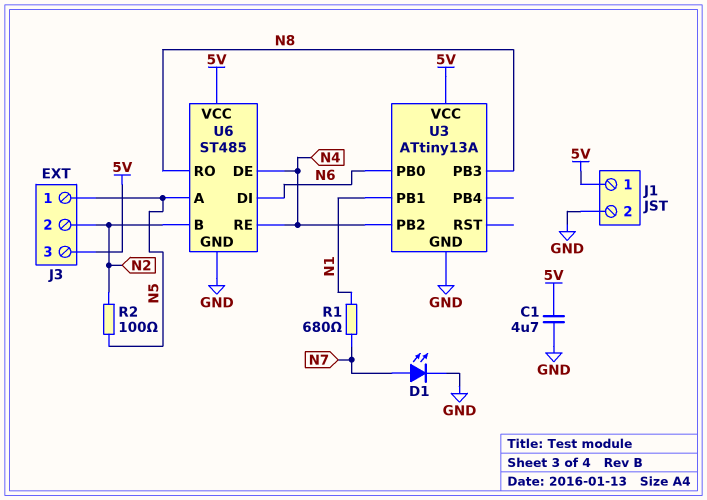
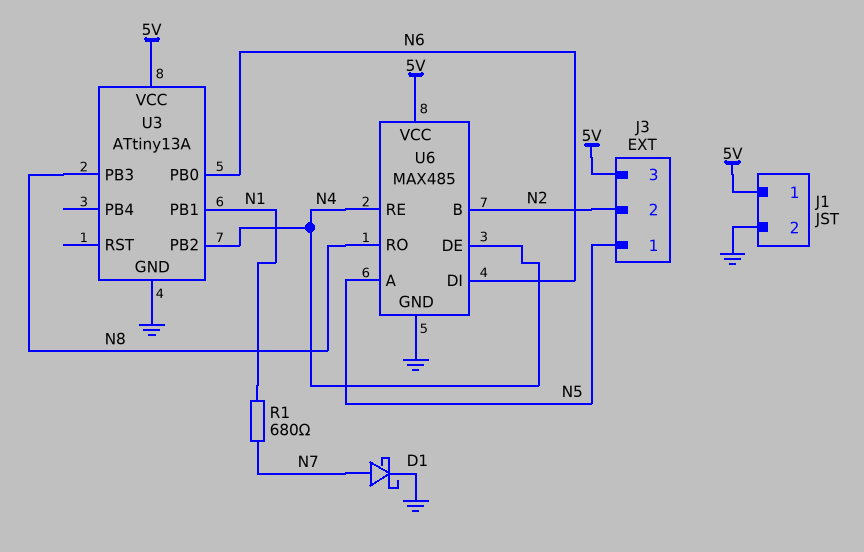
C1: 4.7uF (5V, GND) -> none
D1: LED (A N7, K GND) -> schottky (A N7, K GND)
R2: 100 (N2, N5) -> none
U6: ST485 -> MAX485

